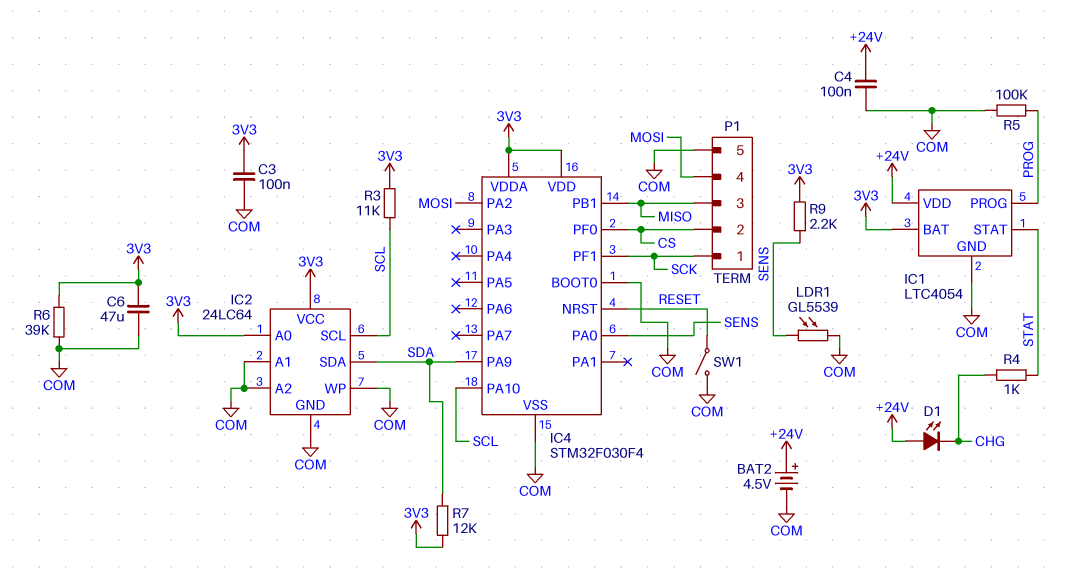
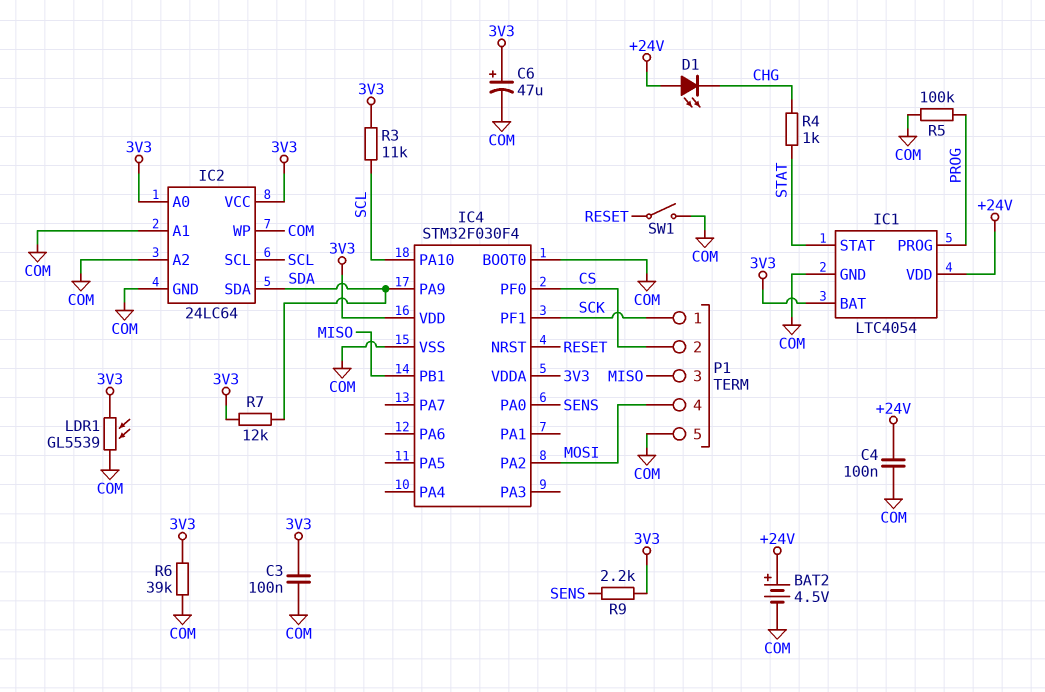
C6: 47uF (3V3, COM) -> 47uF (plus 3V3, minus COM)
LDR1: GL5539 (COM, SENS) -> GL5539 (3V3, COM)

